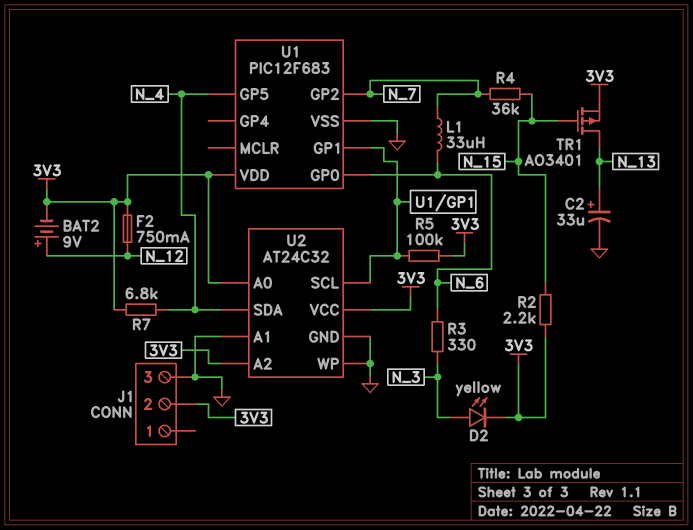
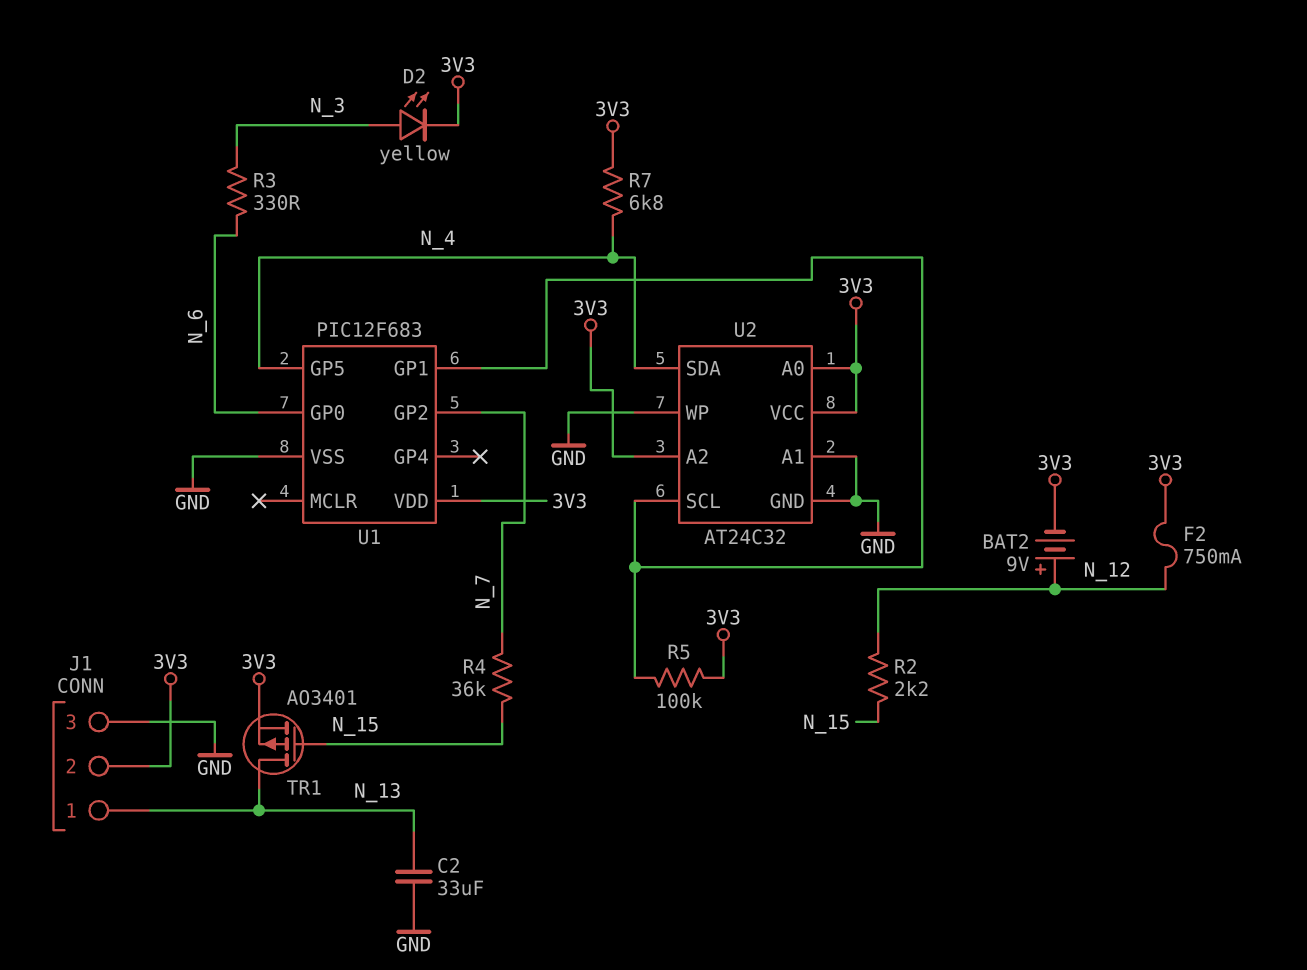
C2: 33uF (plus N_13, minus GND) -> 33uF (GND, N_13)
J1 pin 1: none -> N_13
L1: 33uH (N_6, N_7) -> none
R2: 2.2k (3V3, N_15) -> 2.2k (N_12, N_15)

